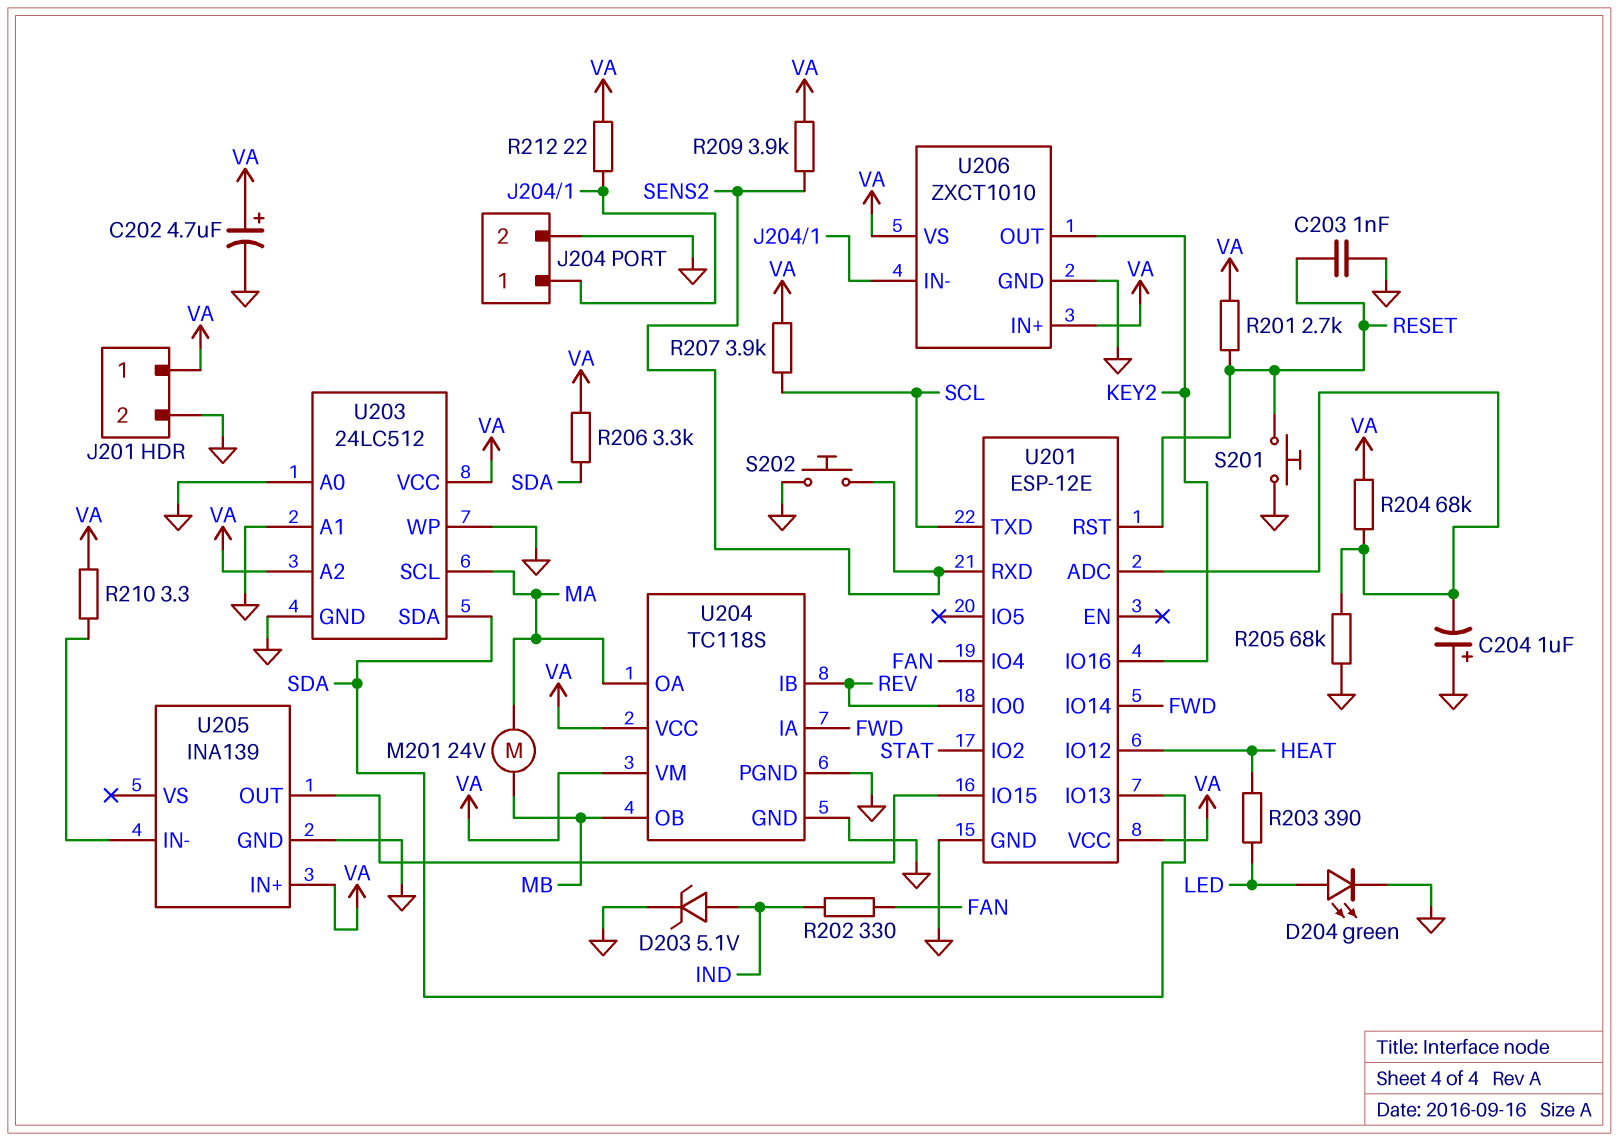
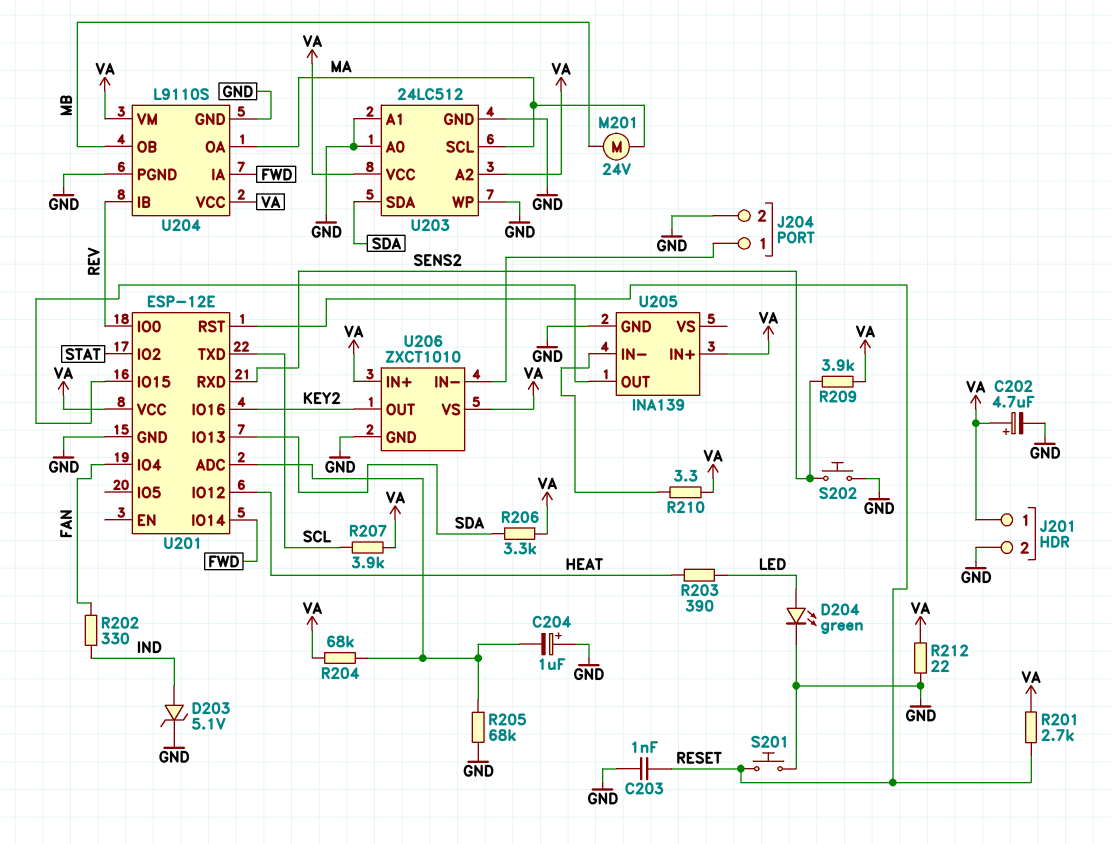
R212: 22 (J204/1, VA) -> 22 (GND, VA)
U204: TC118S -> L9110S

